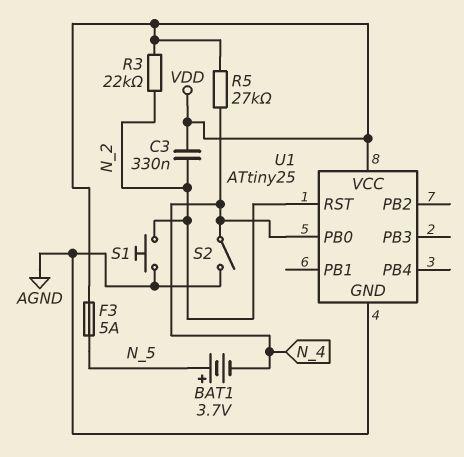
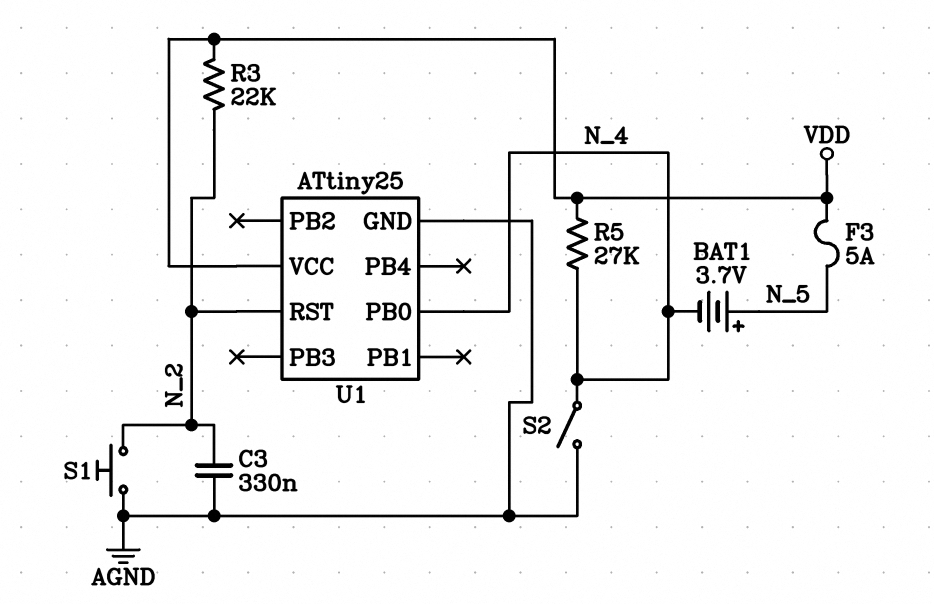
C3: 330nF (N_2, VDD) -> 330nF (AGND, N_2)

